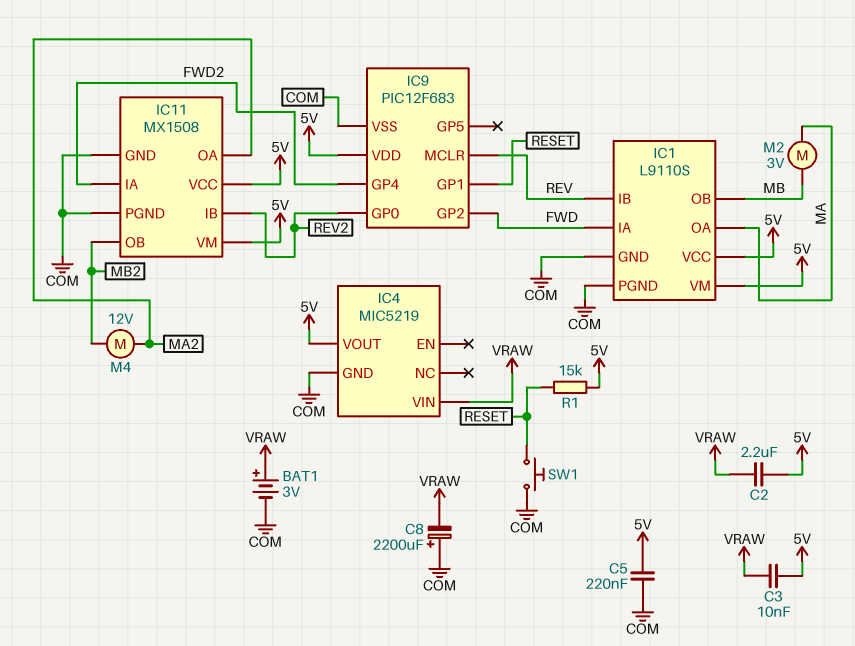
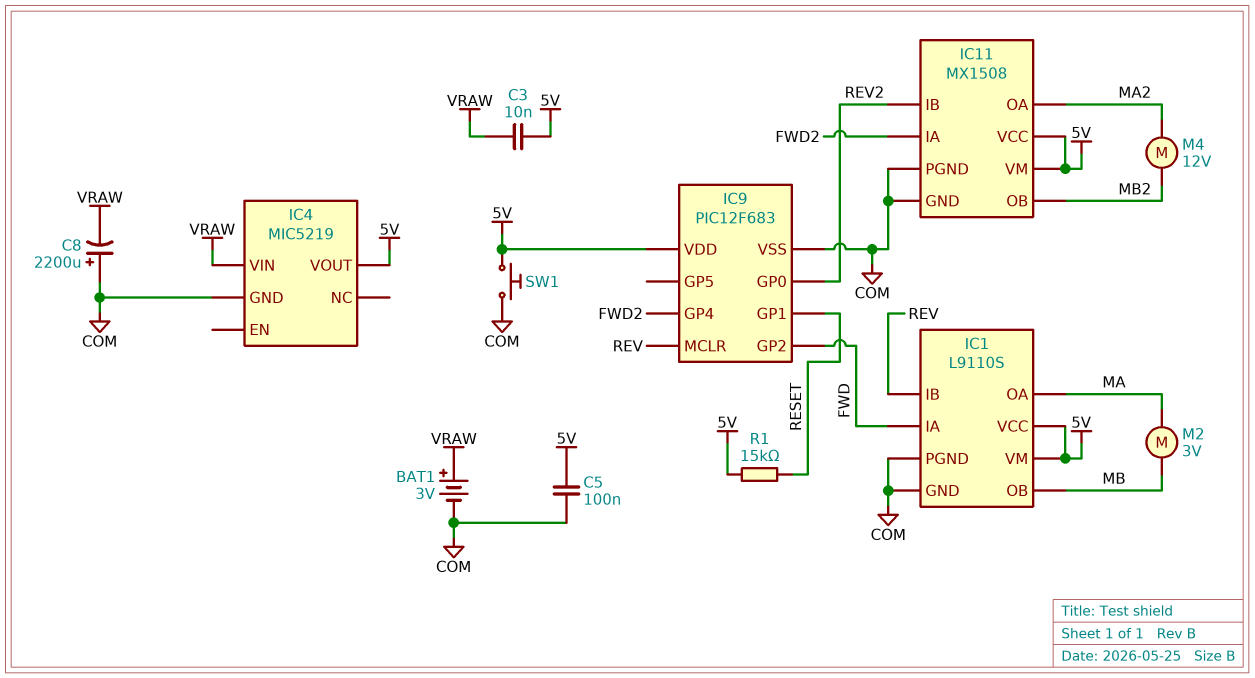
C2: 2.2uF (5V, VRAW) -> none
C5: 220nF (5V, COM) -> 100nF (5V, COM)
SW1: button (COM, RESET) -> button (5V, COM)

